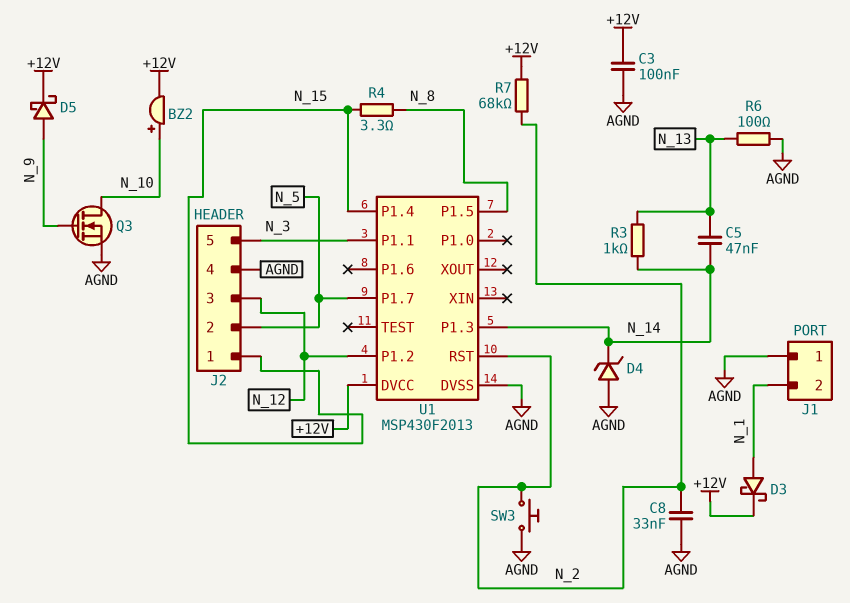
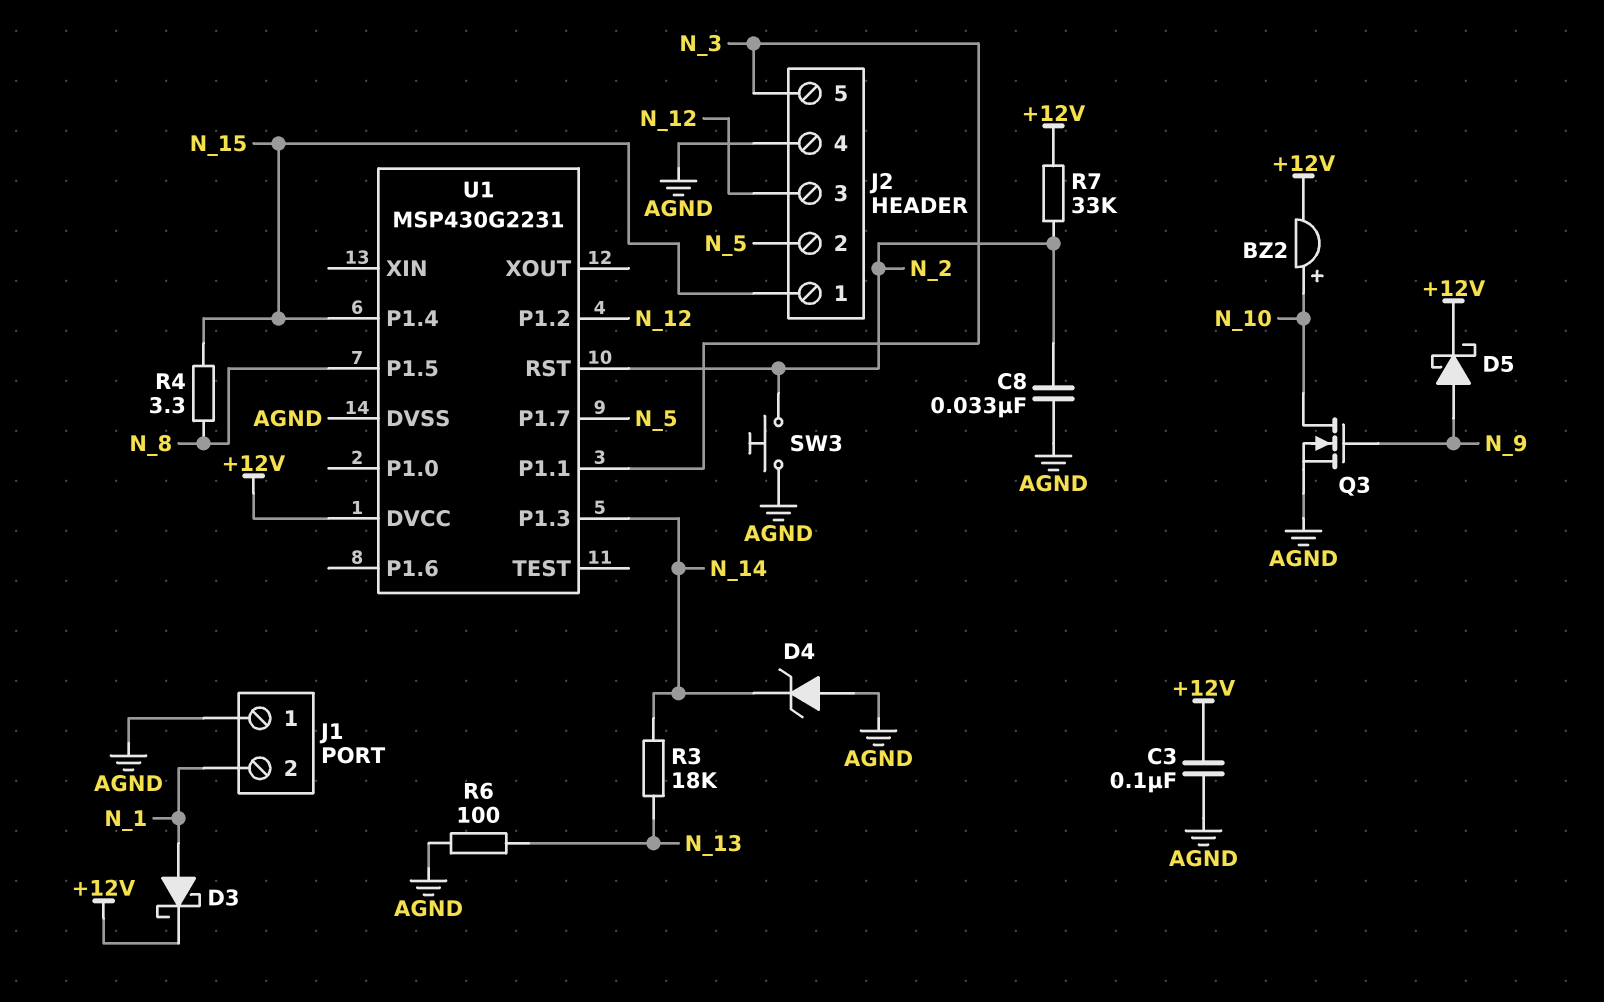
C5: 47nF (N_13, N_14) -> none
R3: 1k (N_13, N_14) -> 18k (N_13, N_14)
R7: 68k (+12V, N_2) -> 33k (+12V, N_2)
U1: MSP430F2013 -> MSP430G2231

